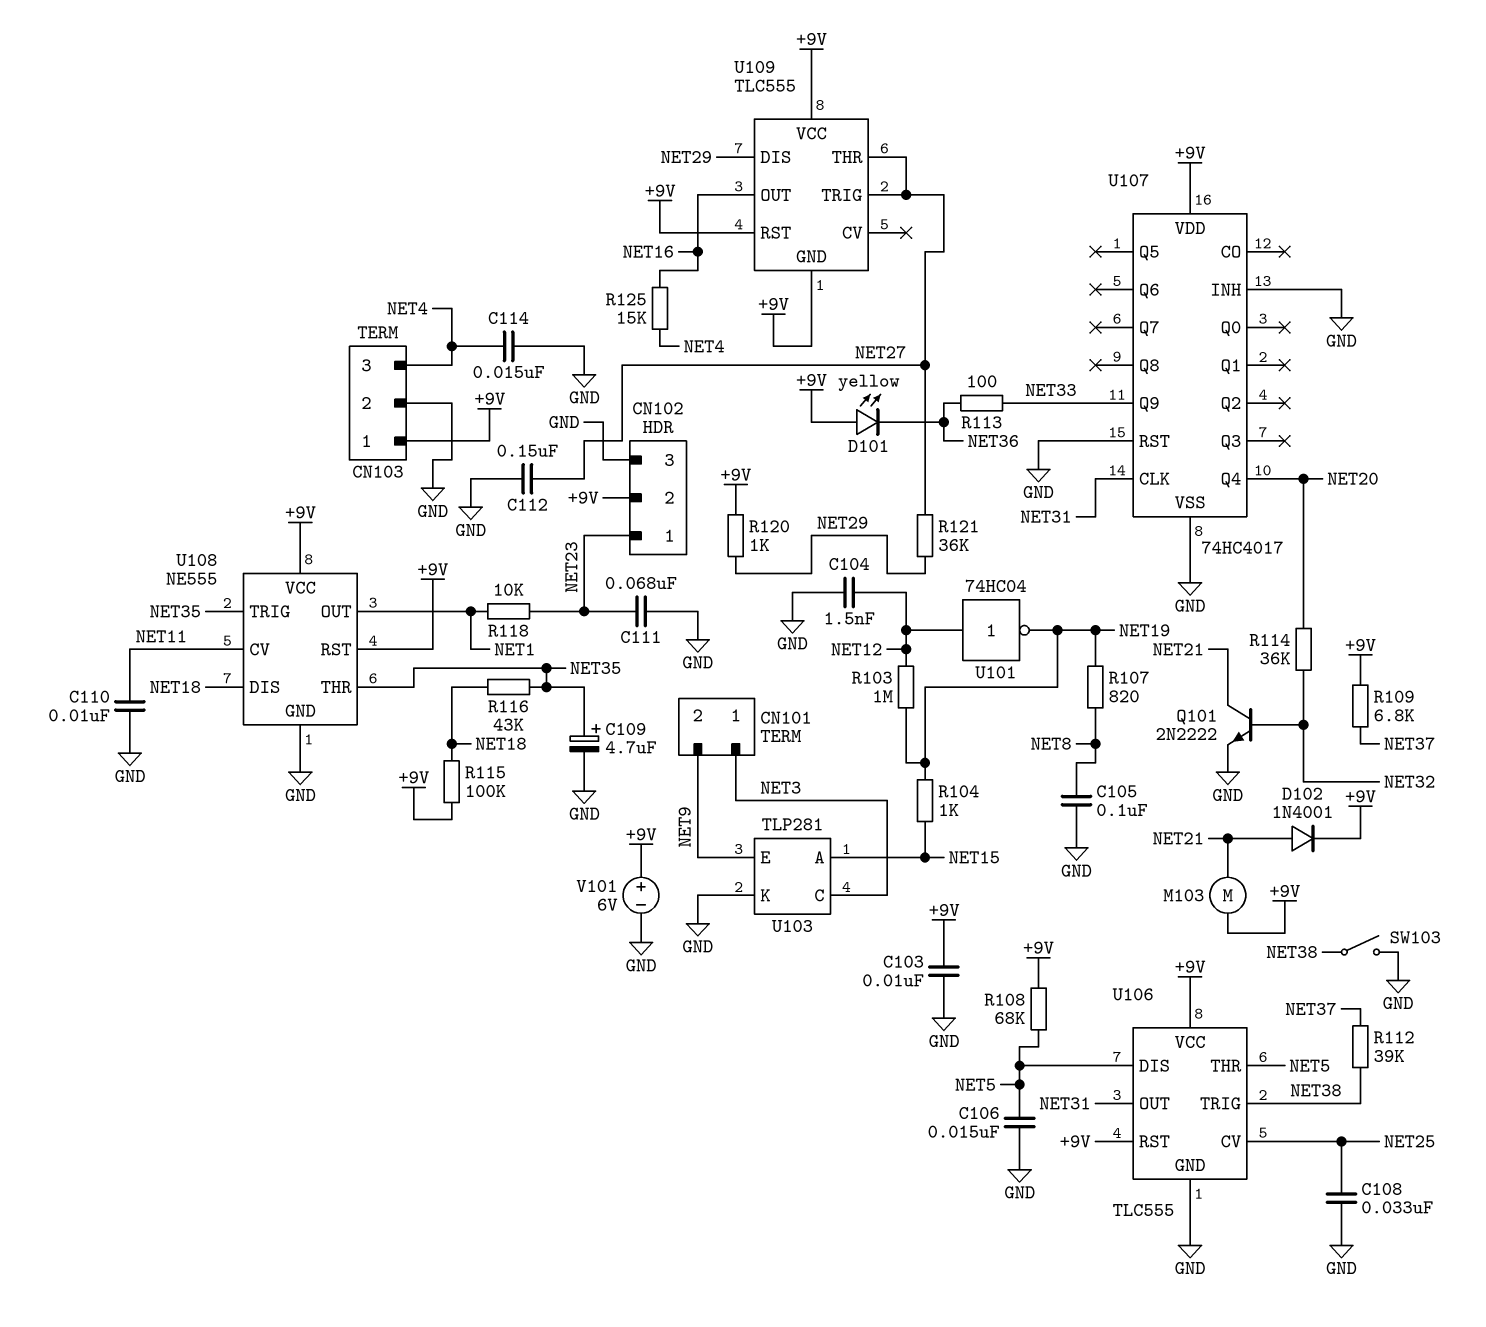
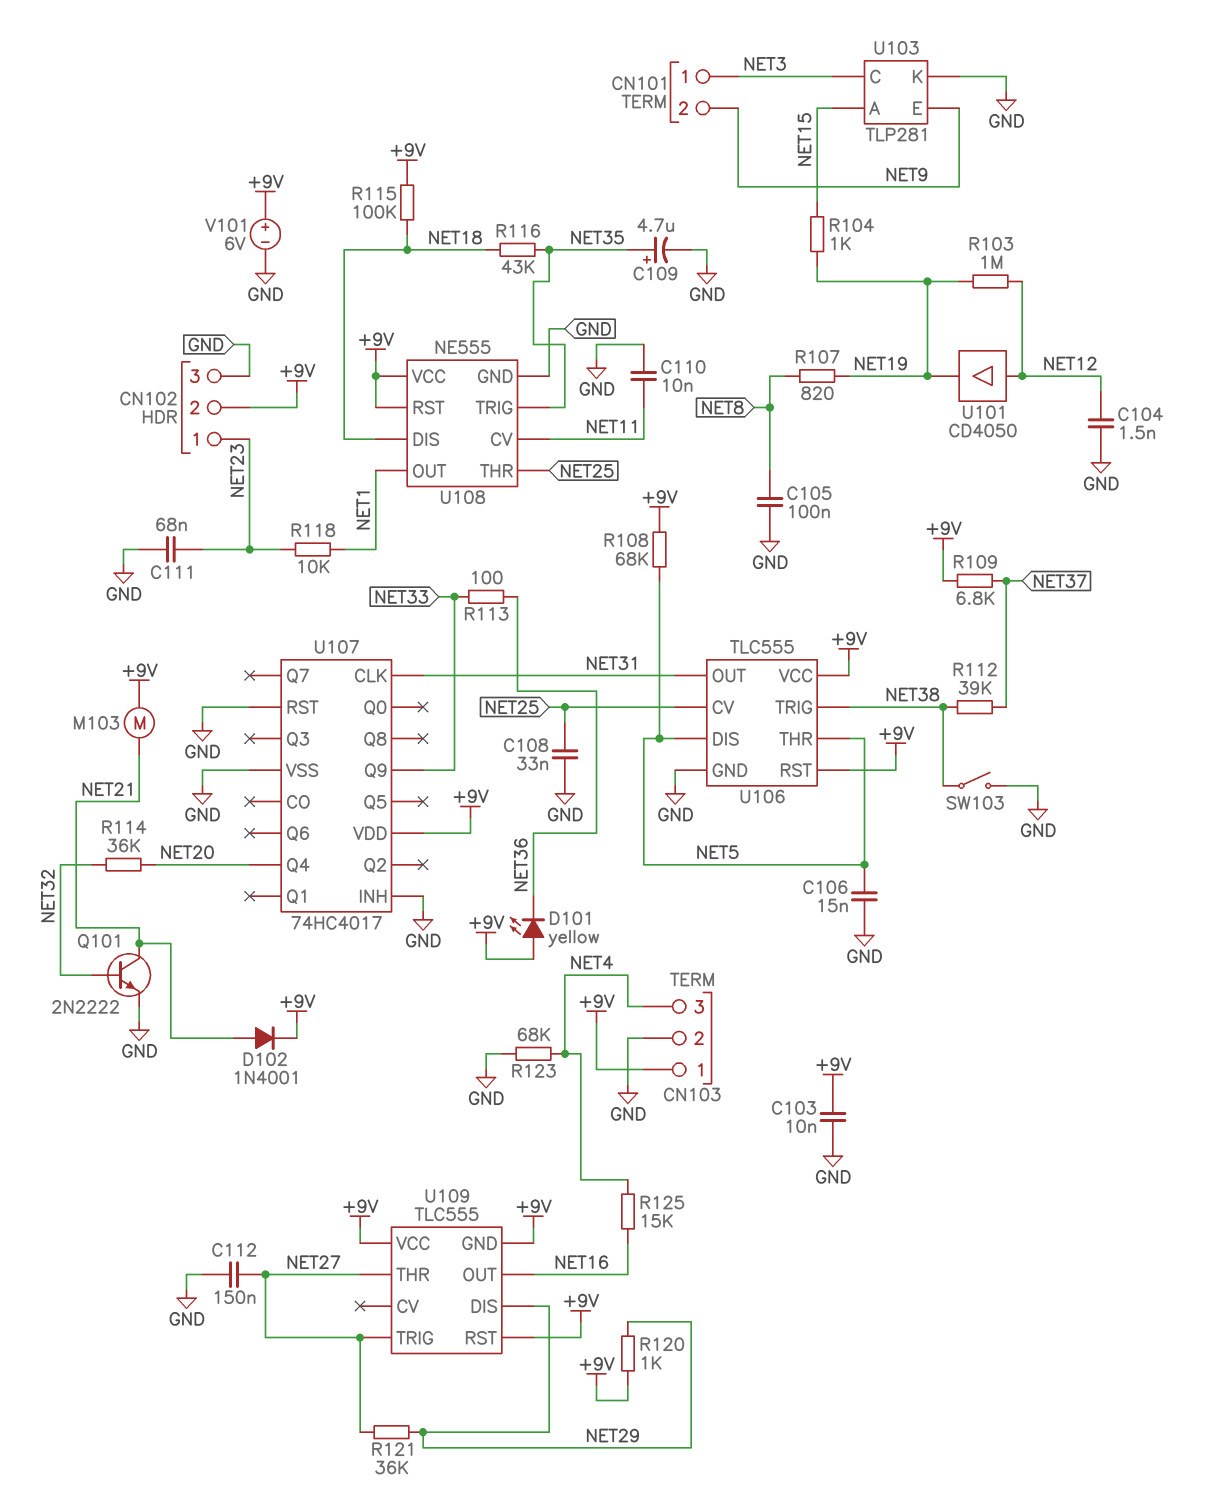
C114: 15nF (GND, NET4) -> none
R123: none -> 68k (GND, NET4)
U101: NOT 74HC04 (in NET12, out NET19) -> buffer CD4050 (in NET12, out NET19)
U108 pin THR: NET35 -> NET25

